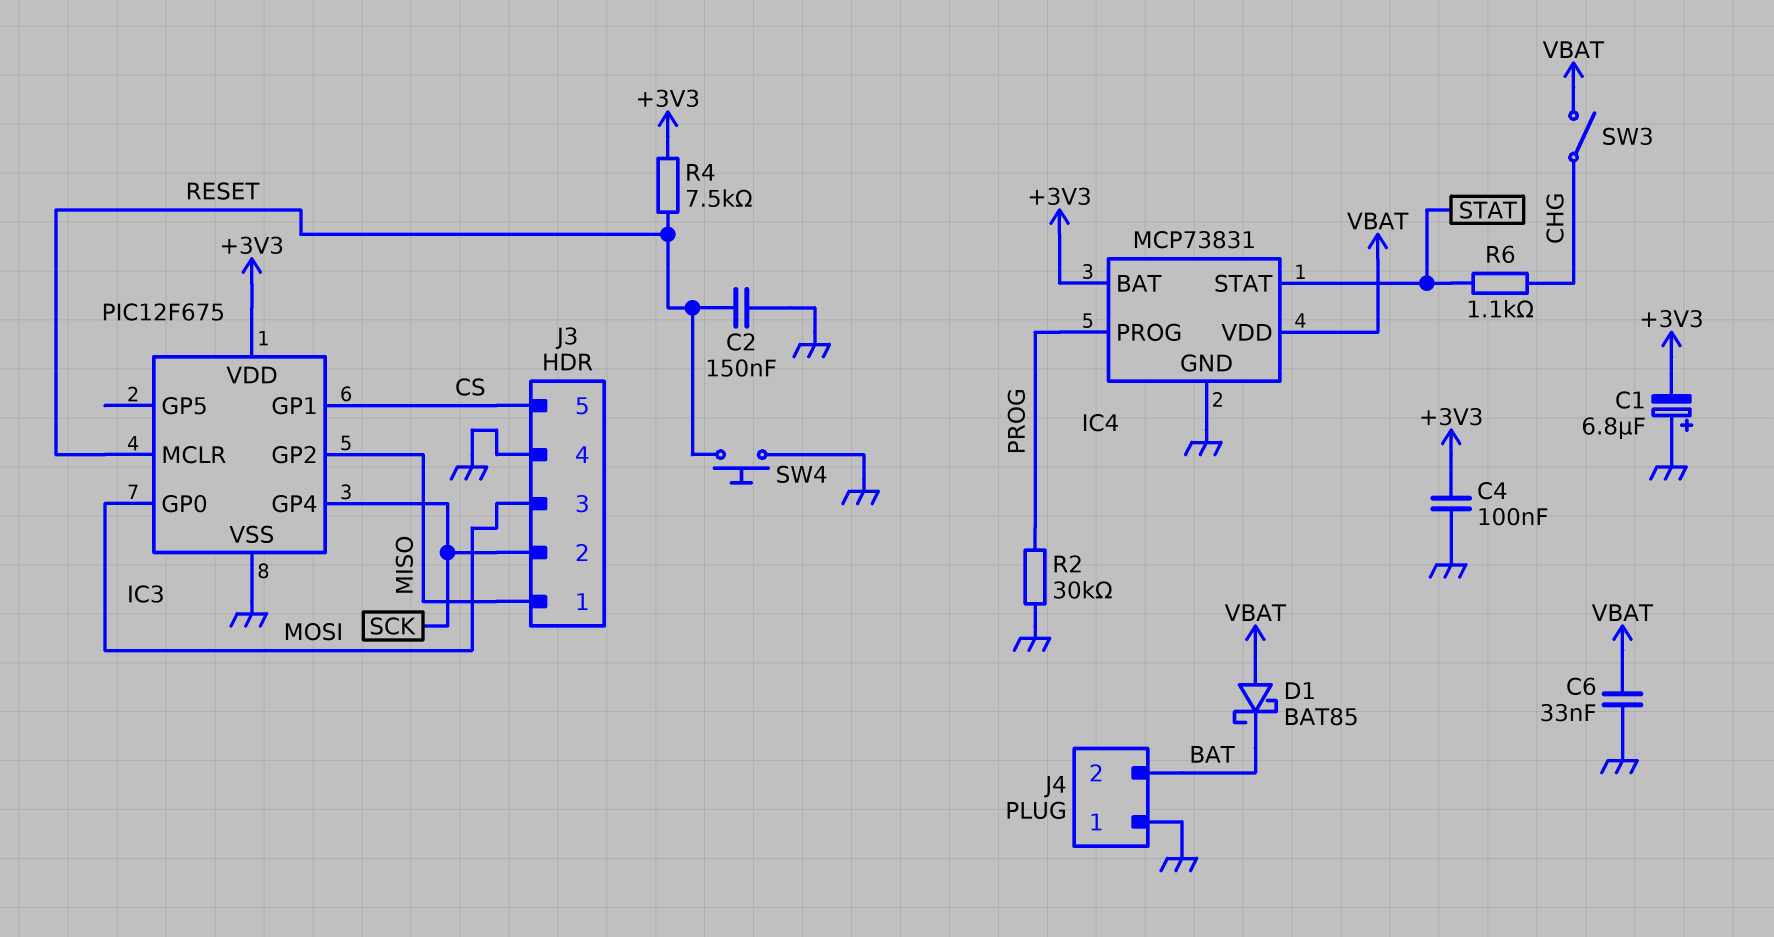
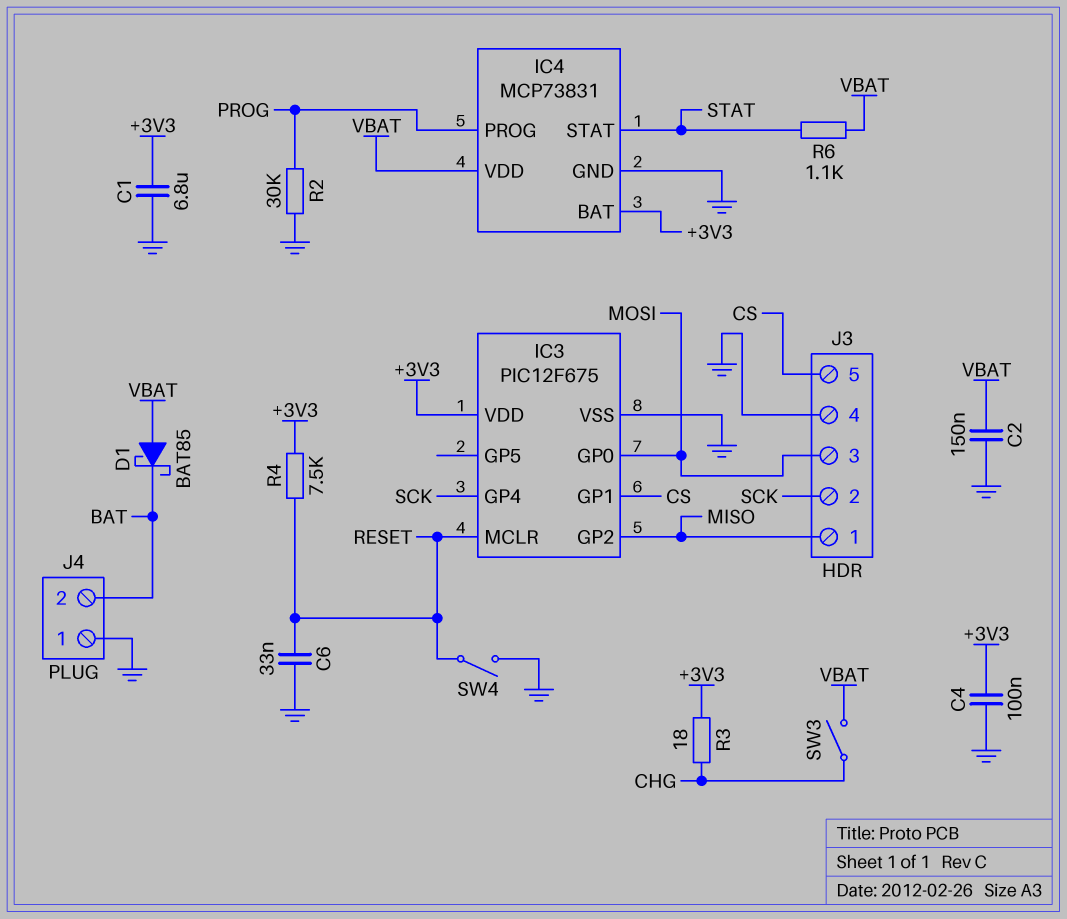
C1: 6.8uF (plus GND, minus +3V3) -> 6.8uF (+3V3, GND)
C2: 150nF (GND, RESET) -> 150nF (GND, VBAT)
C6: 33nF (GND, VBAT) -> 33nF (GND, RESET)
R3: none -> 18 (+3V3, CHG)
R6: 1.1k (CHG, STAT) -> 1.1k (STAT, VBAT)
SW4: button (GND, RESET) -> switch (GND, RESET)

